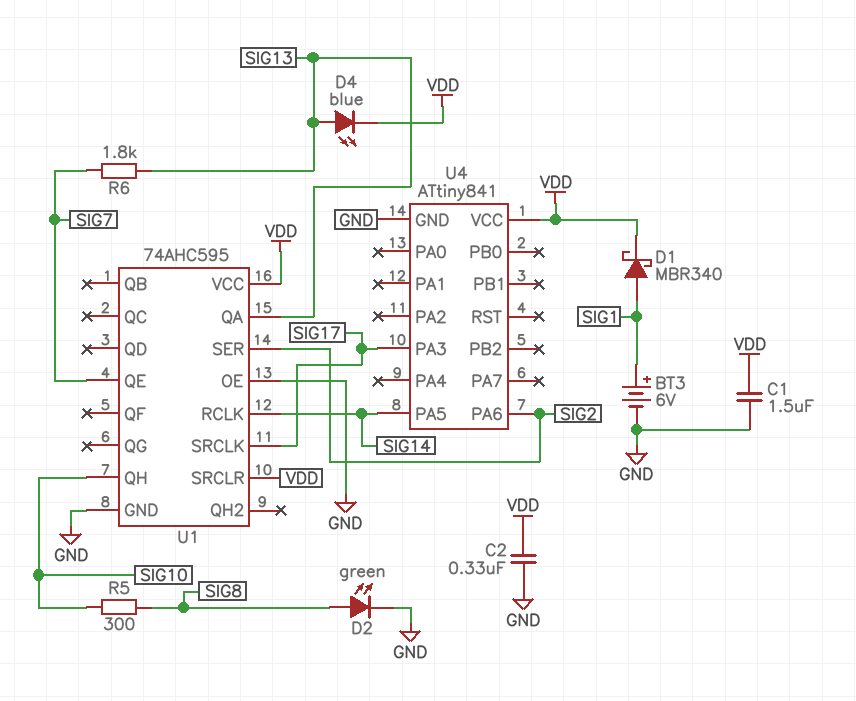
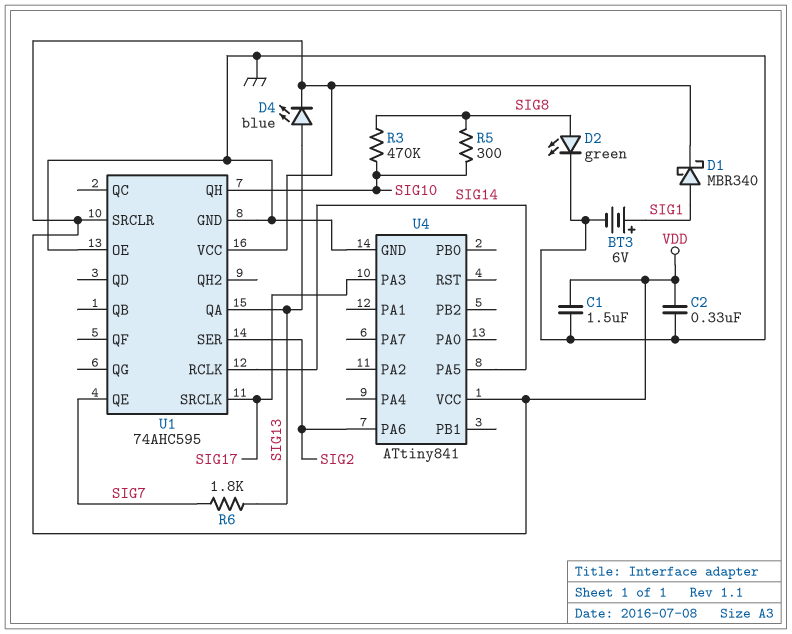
R3: none -> 470k (SIG8, SIG10)

